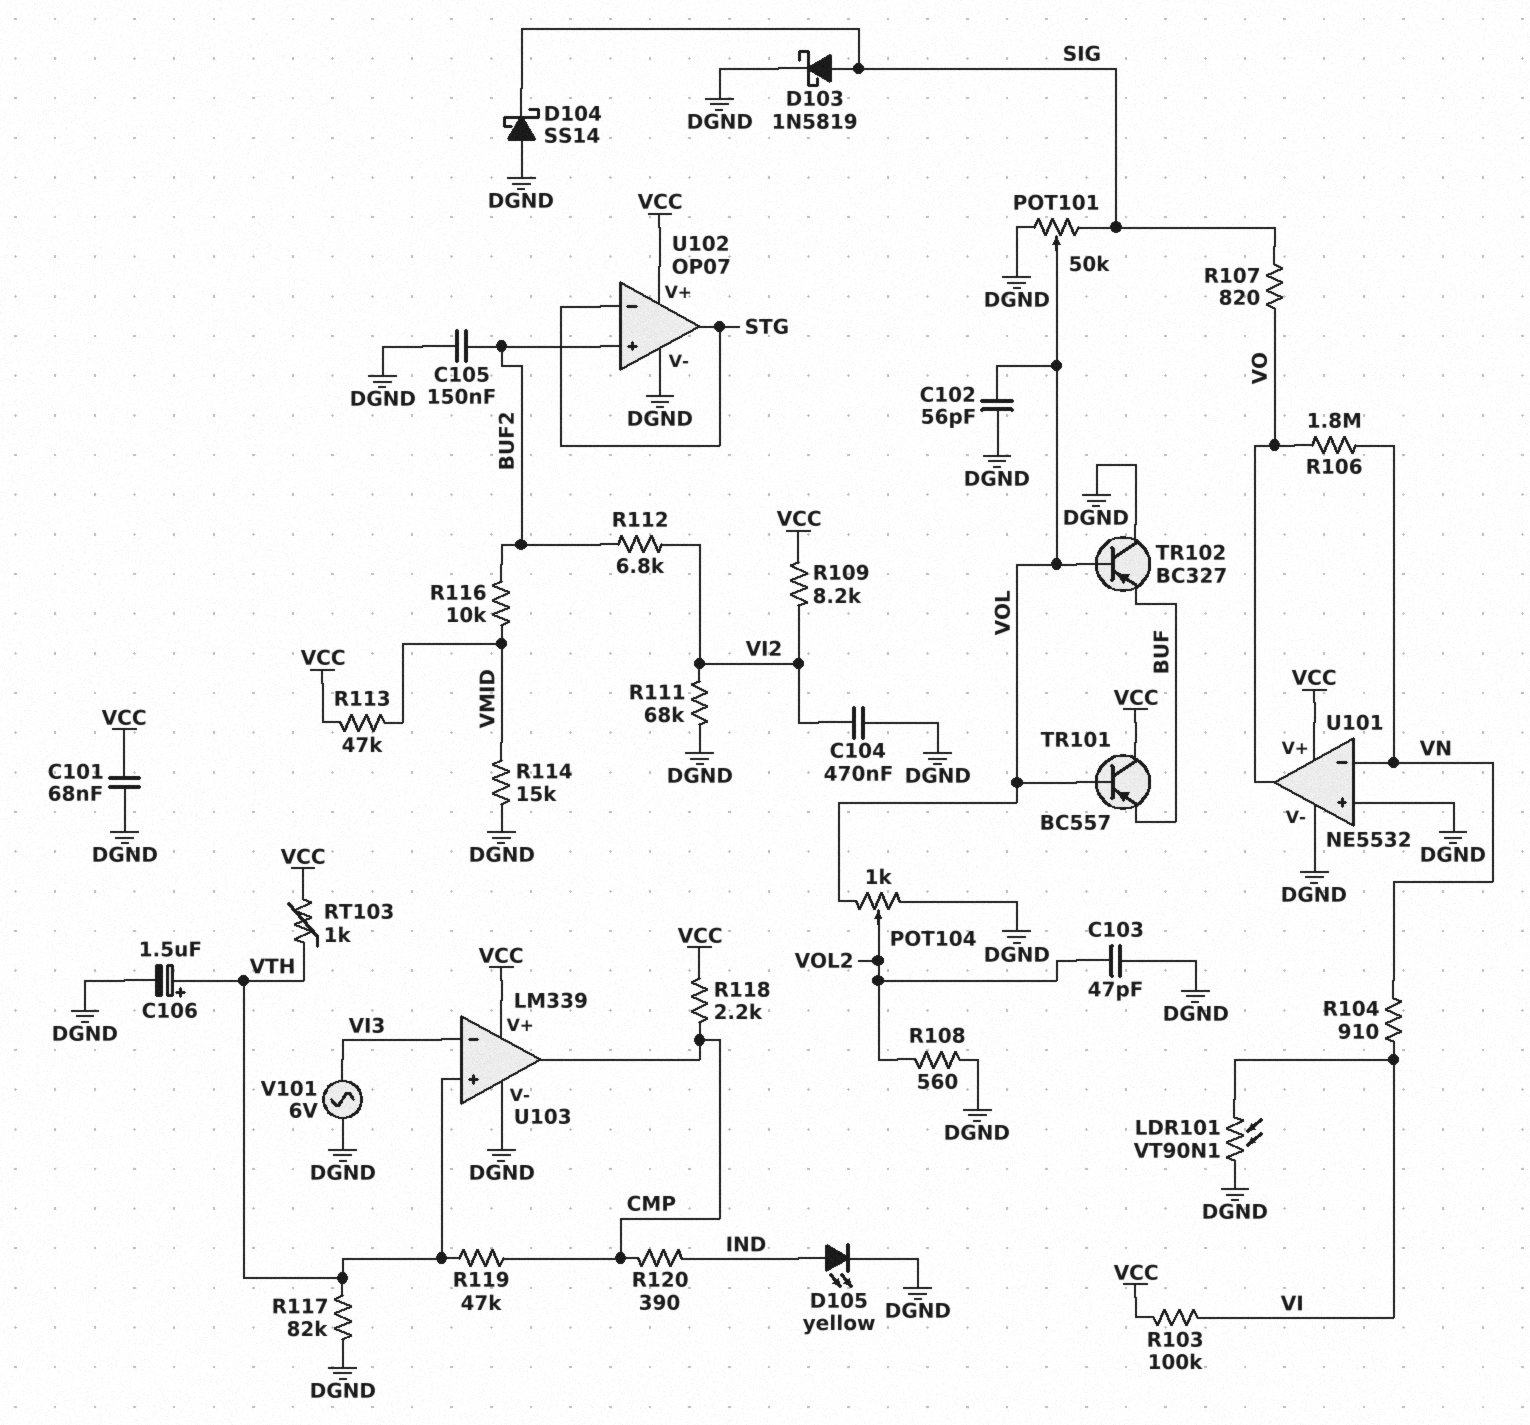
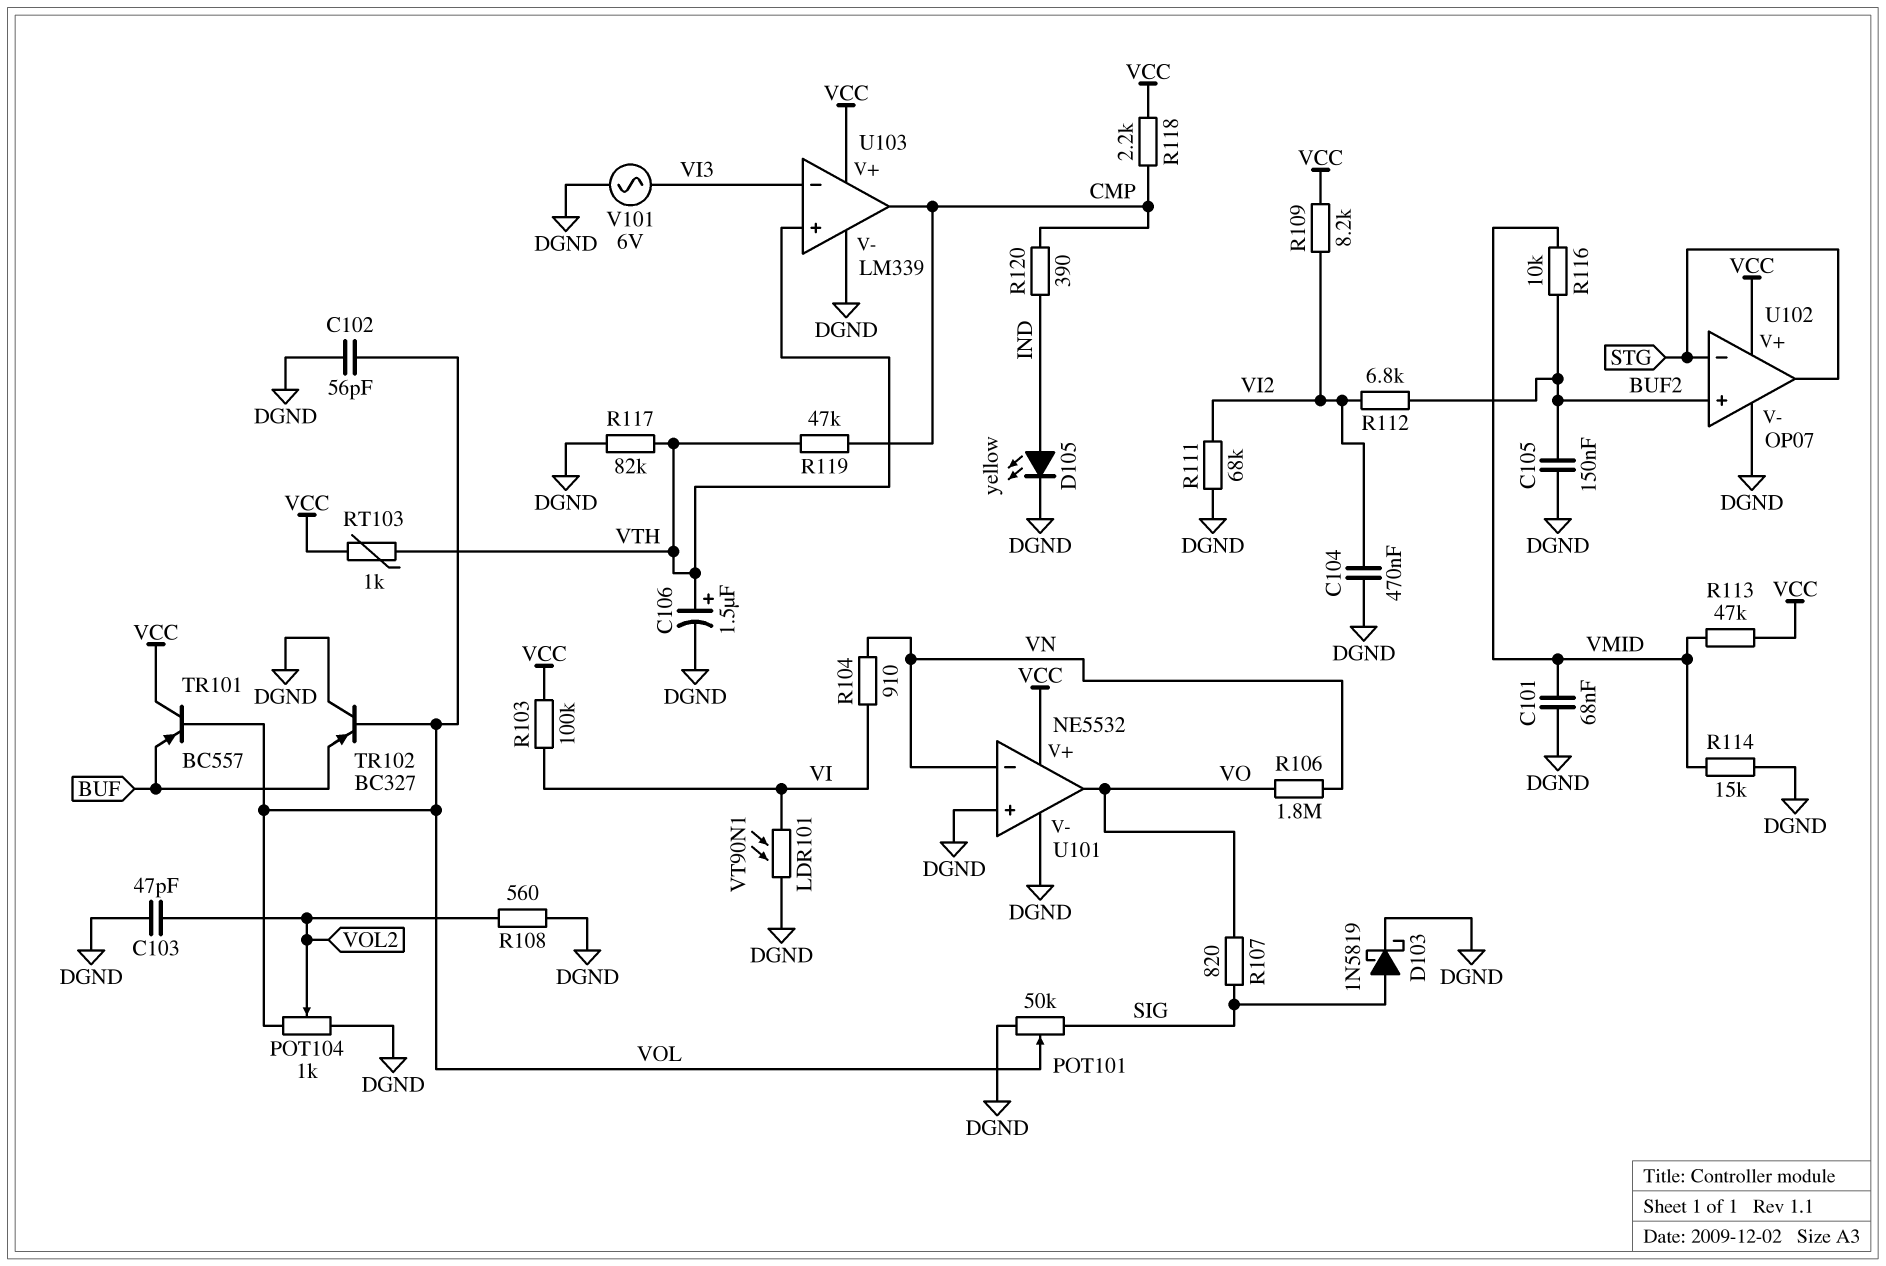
C101: 68nF (DGND, VCC) -> 68nF (DGND, VMID)
D104: schottky SS14 (A DGND, K SIG) -> none

